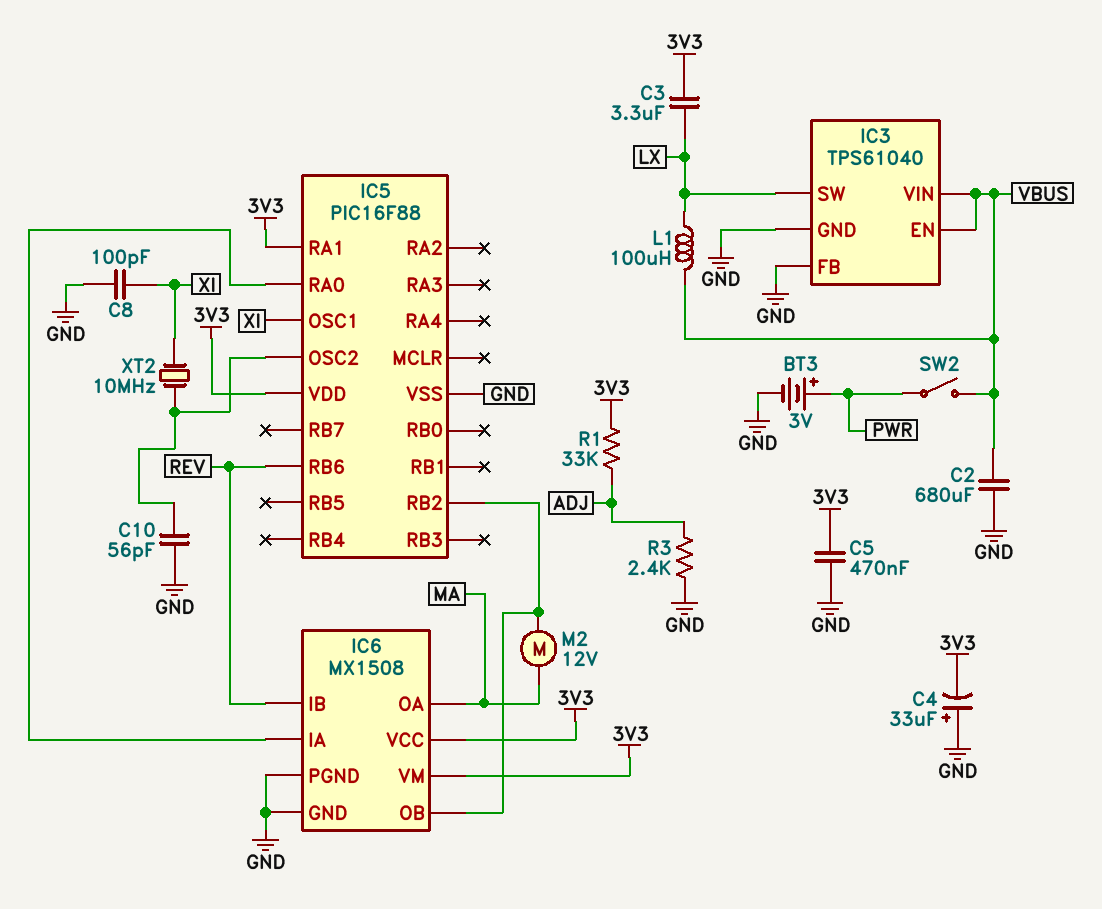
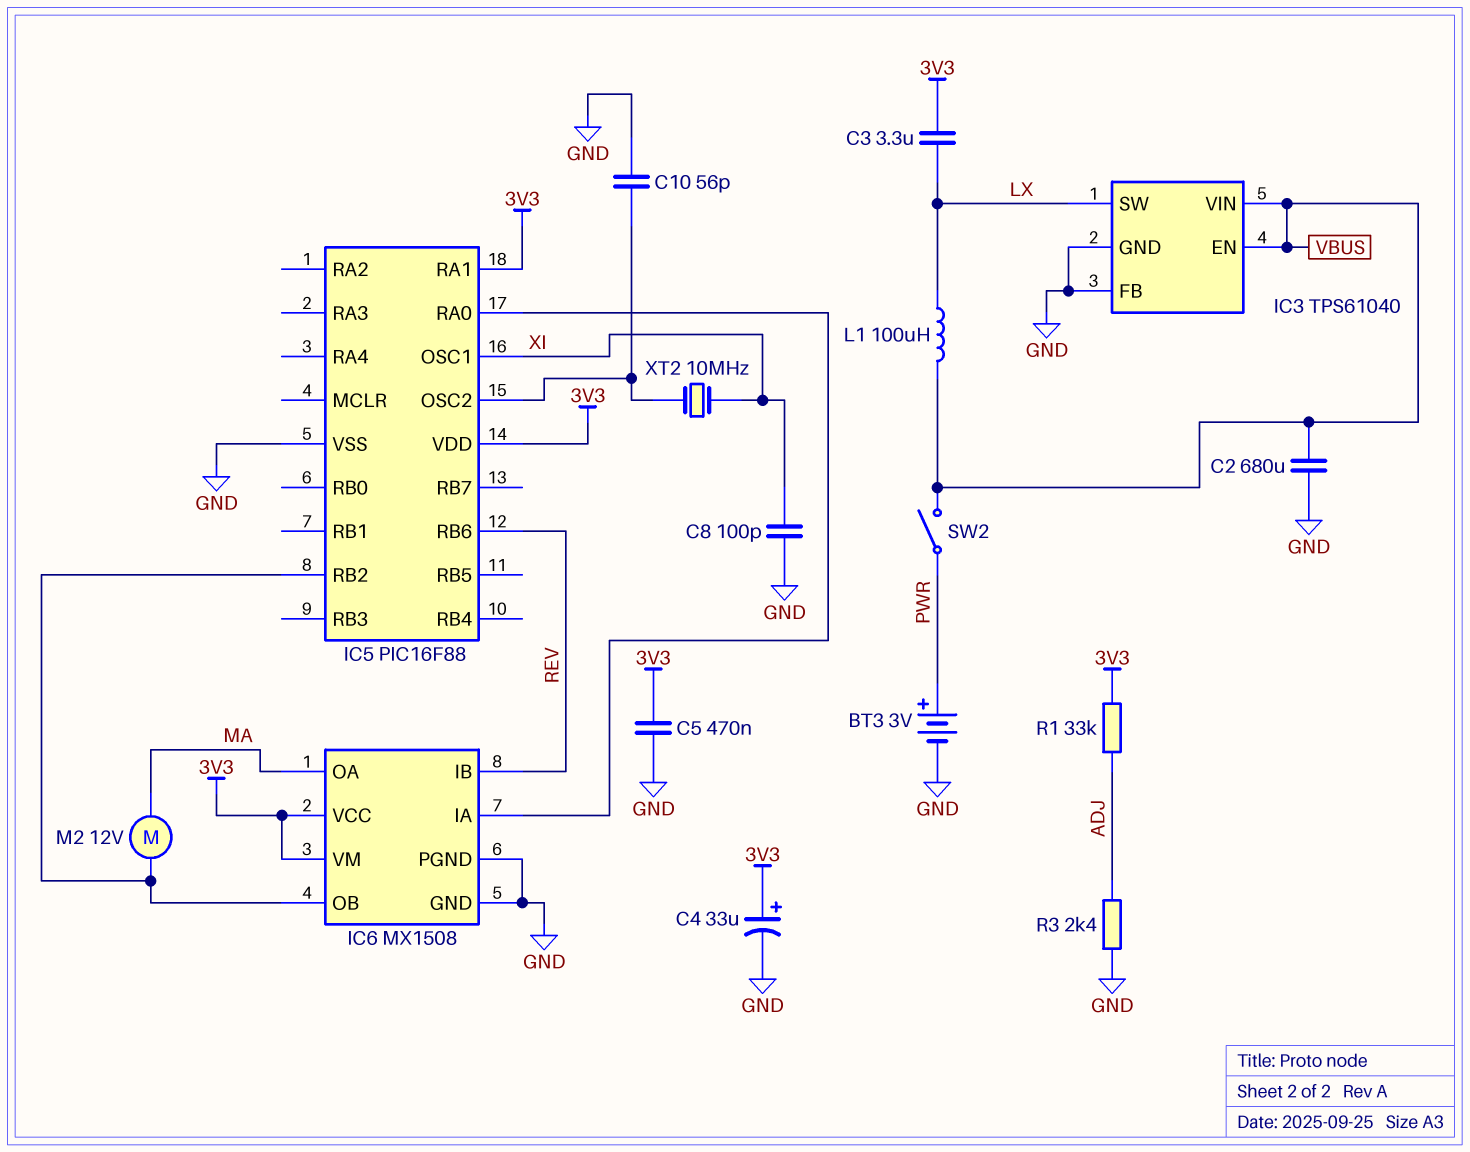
C4: 33uF (plus GND, minus 3V3) -> 33uF (plus 3V3, minus GND)

